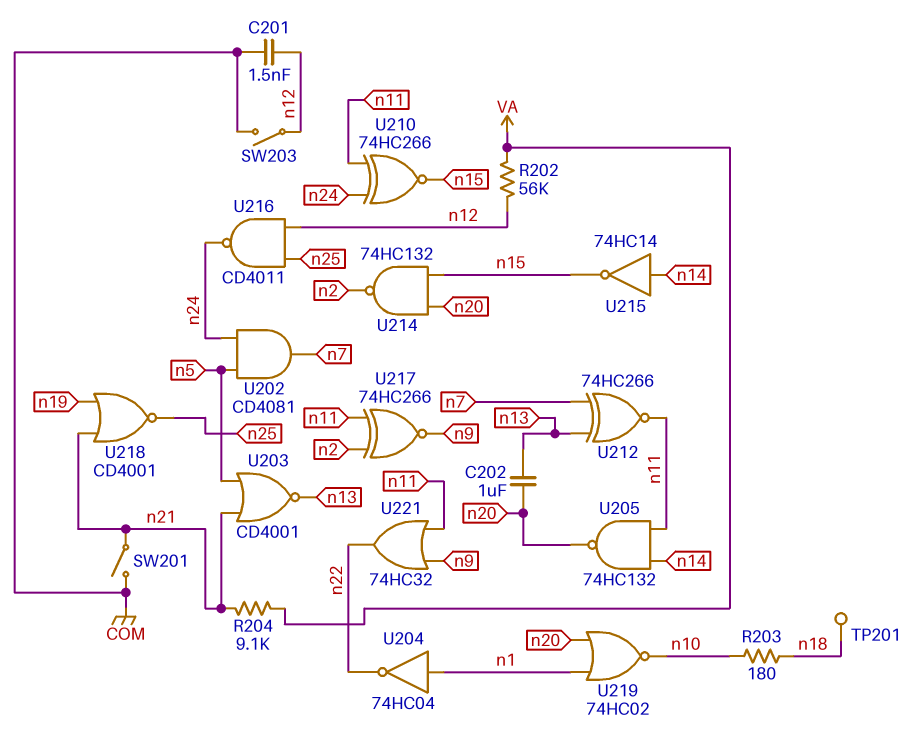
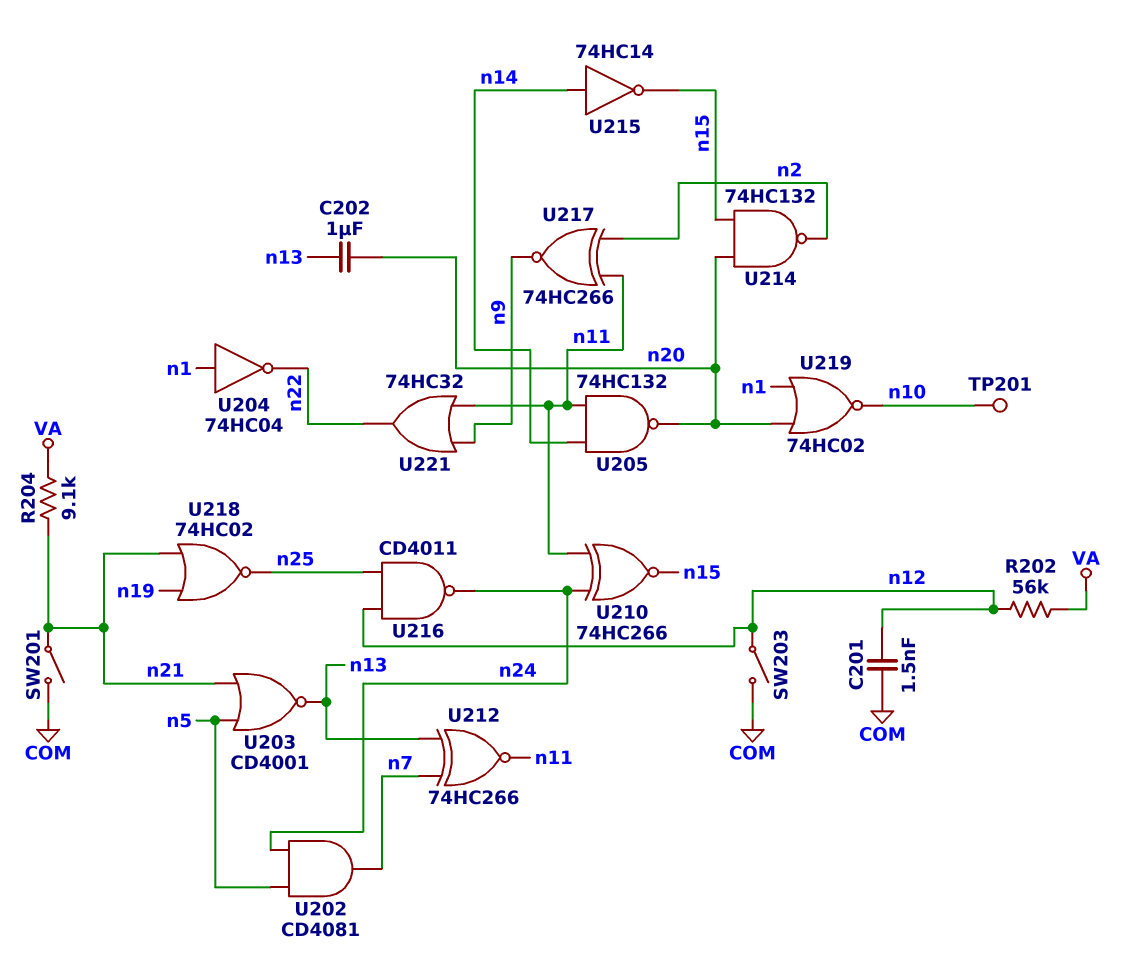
R203: 180 (n10, n18) -> none
TP201: test point (n18) -> test point (n10)
U218: NOR CD4001 (in n19, in n21, out n25) -> NOR 74HC02 (in n19, in n21, out n25)

